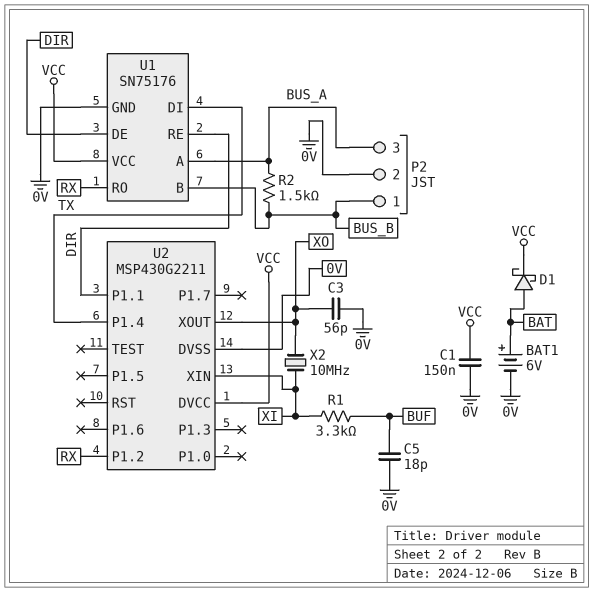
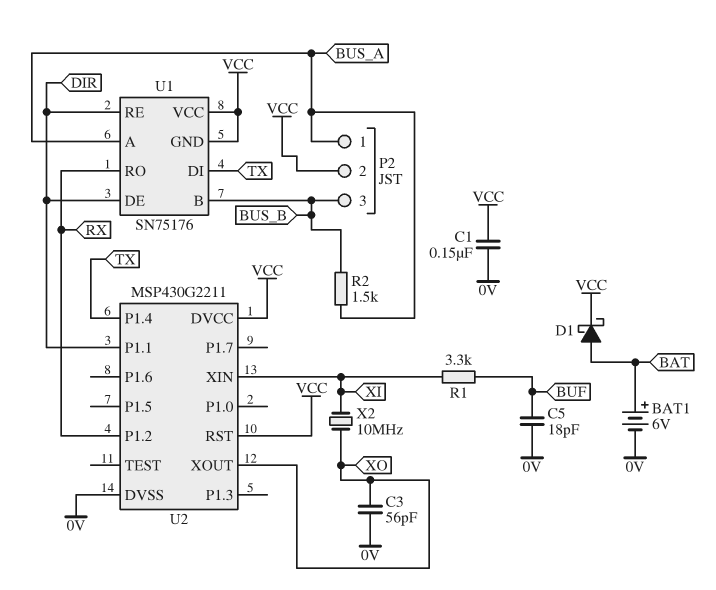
P2 pin 1: BUS_B -> BUS_A
P2 pin 2: 0V -> VCC
P2 pin 3: BUS_A -> BUS_B
U1 pin GND: 0V -> VCC
U2 pin RST: none -> VCC

